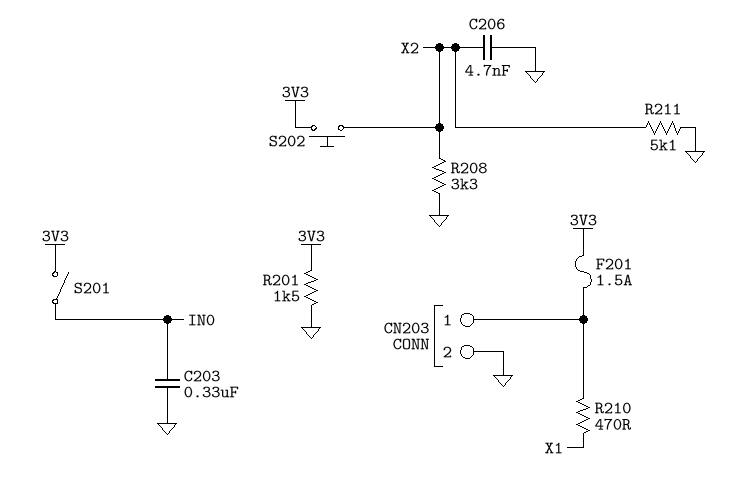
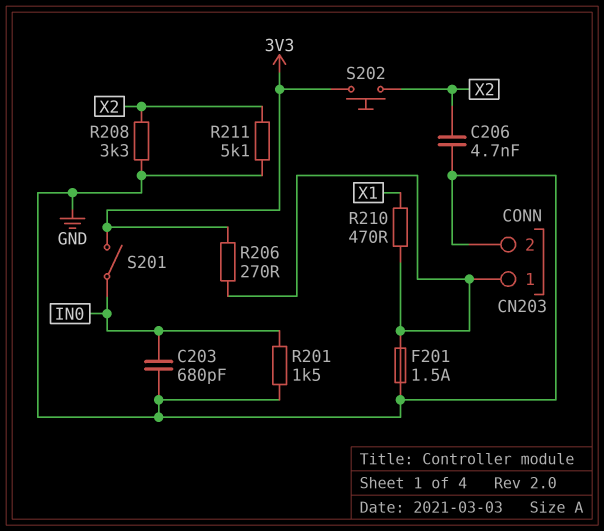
C203: 330nF (GND, IN0) -> 680pF (GND, IN0)
F201: 1.5A (3V3, CN203/1) -> 1.5A (CN203/1, GND)
R201: 1.5k (3V3, GND) -> 1.5k (GND, IN0)
R206: none -> 270 (3V3, CN203/1)

